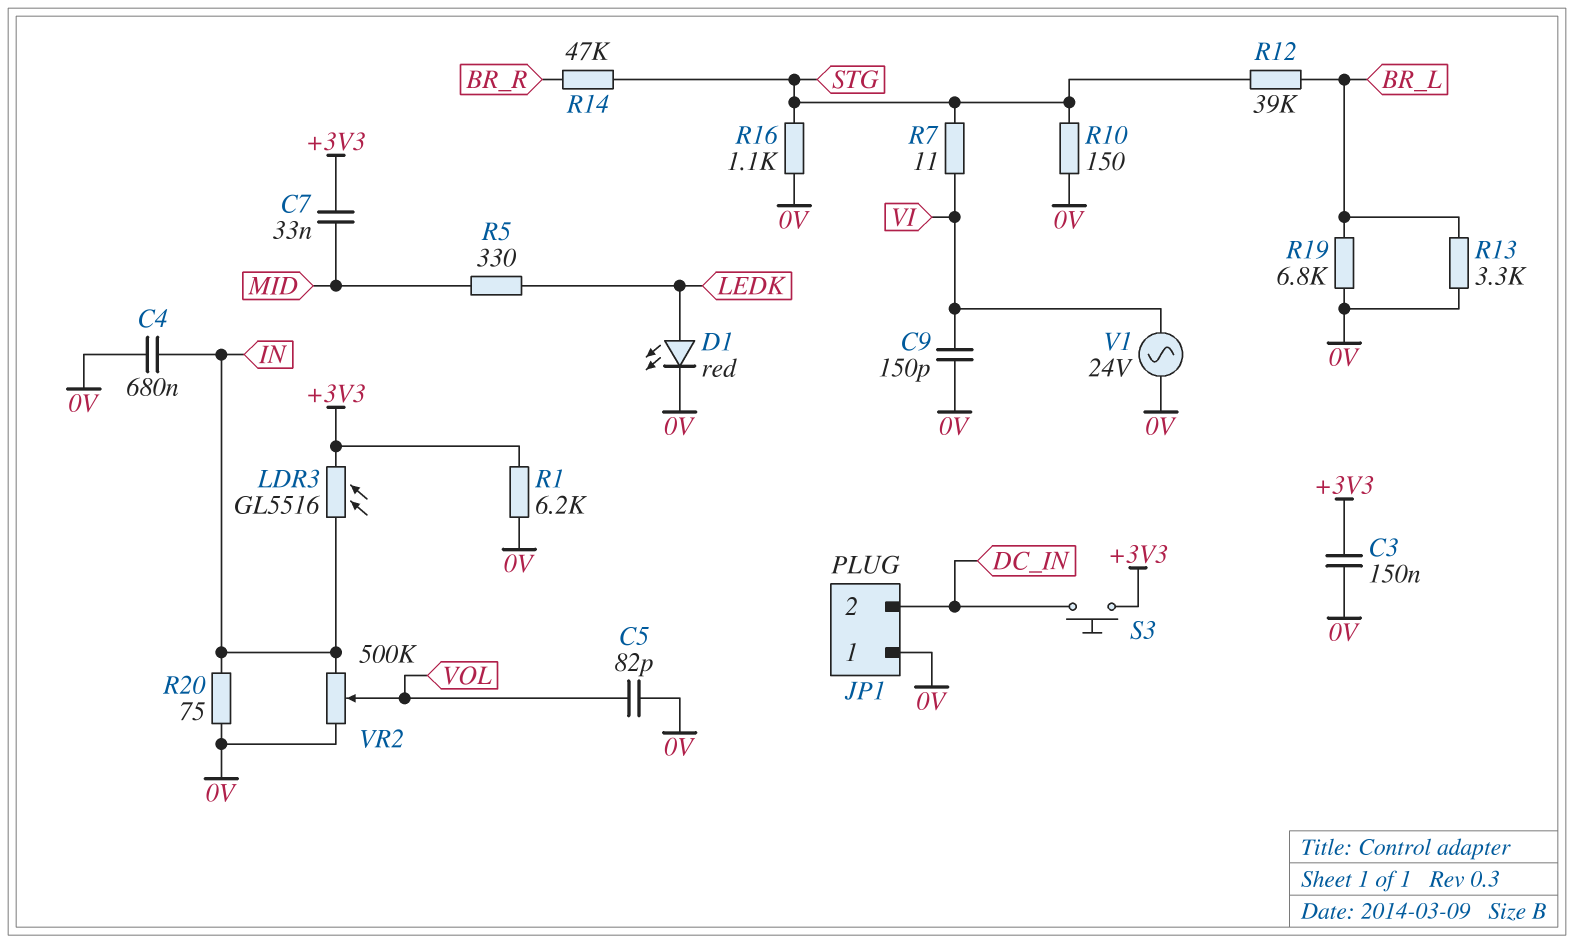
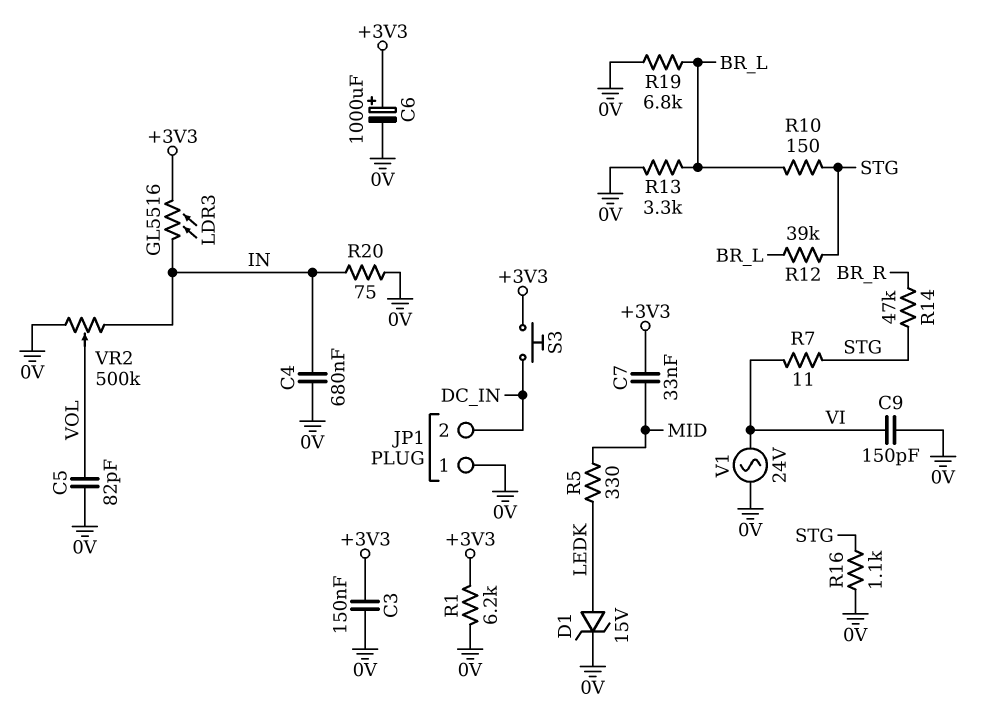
C6: none -> 1000uF (plus +3V3, minus 0V)
D1: LED red (A LEDK, K 0V) -> zener 15V (A LEDK, K 0V)
R10: 150 (0V, STG) -> 150 (BR_L, STG)

